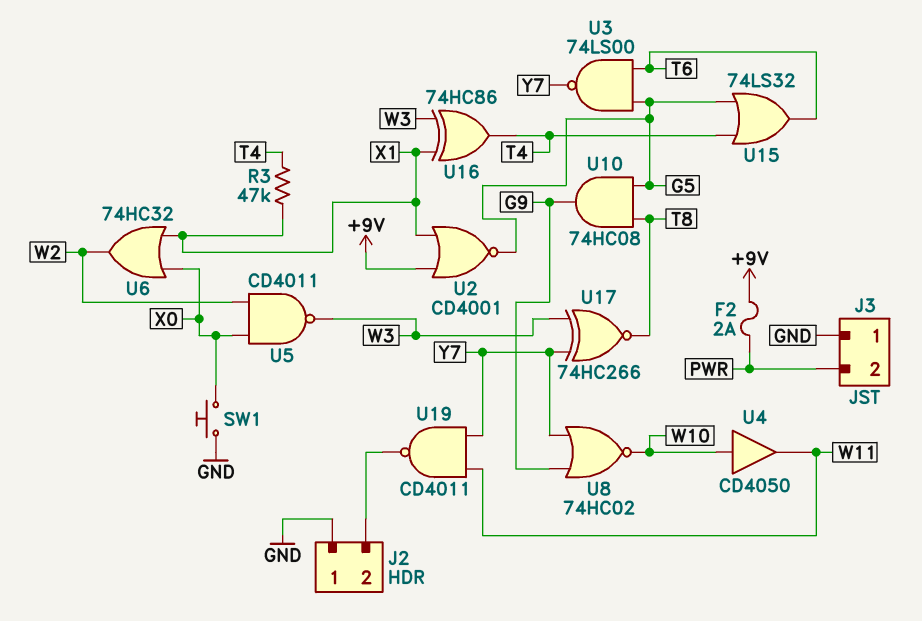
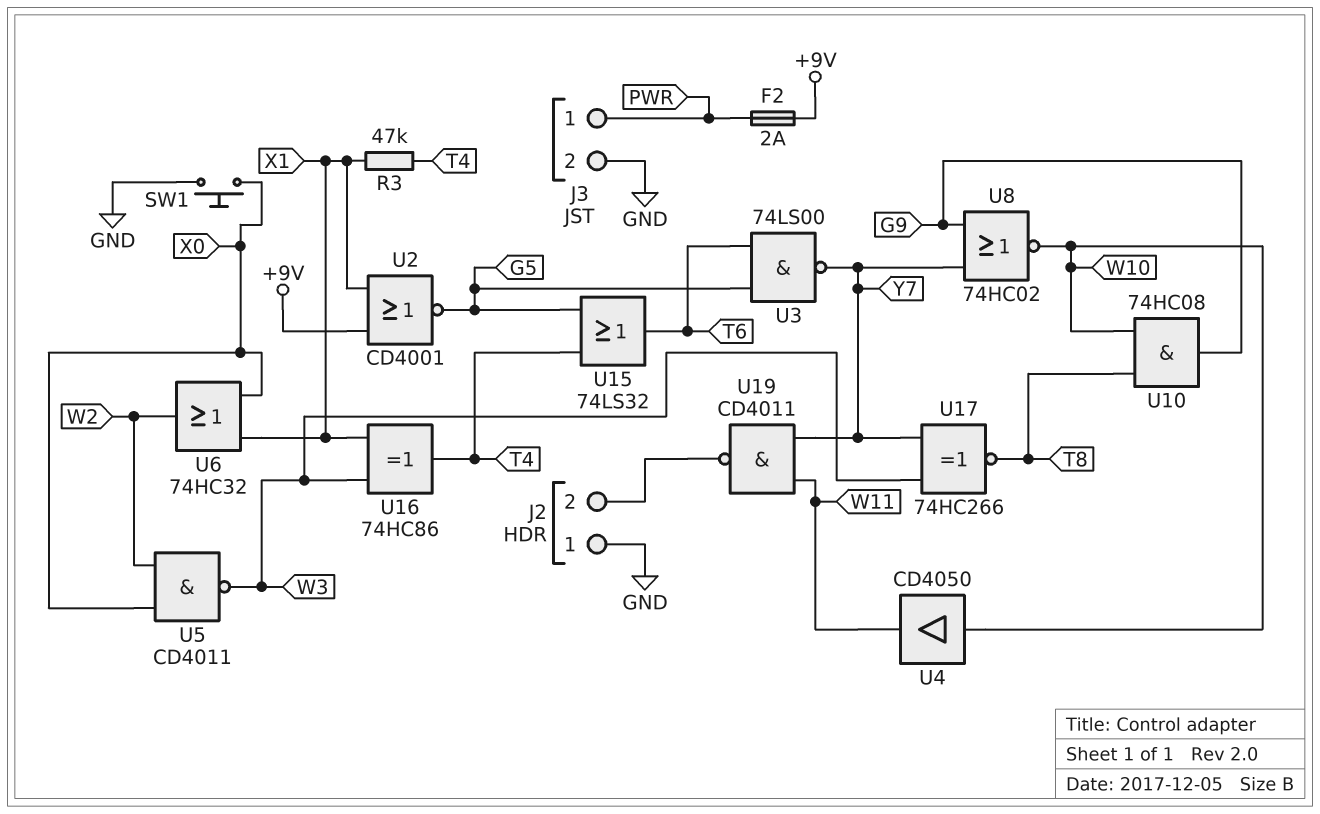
J3 pin 1: GND -> PWR
J3 pin 2: PWR -> GND
U10: AND 74HC08 (in G5, in T8, out G9) -> AND 74HC08 (in T8, in W10, out G9)

